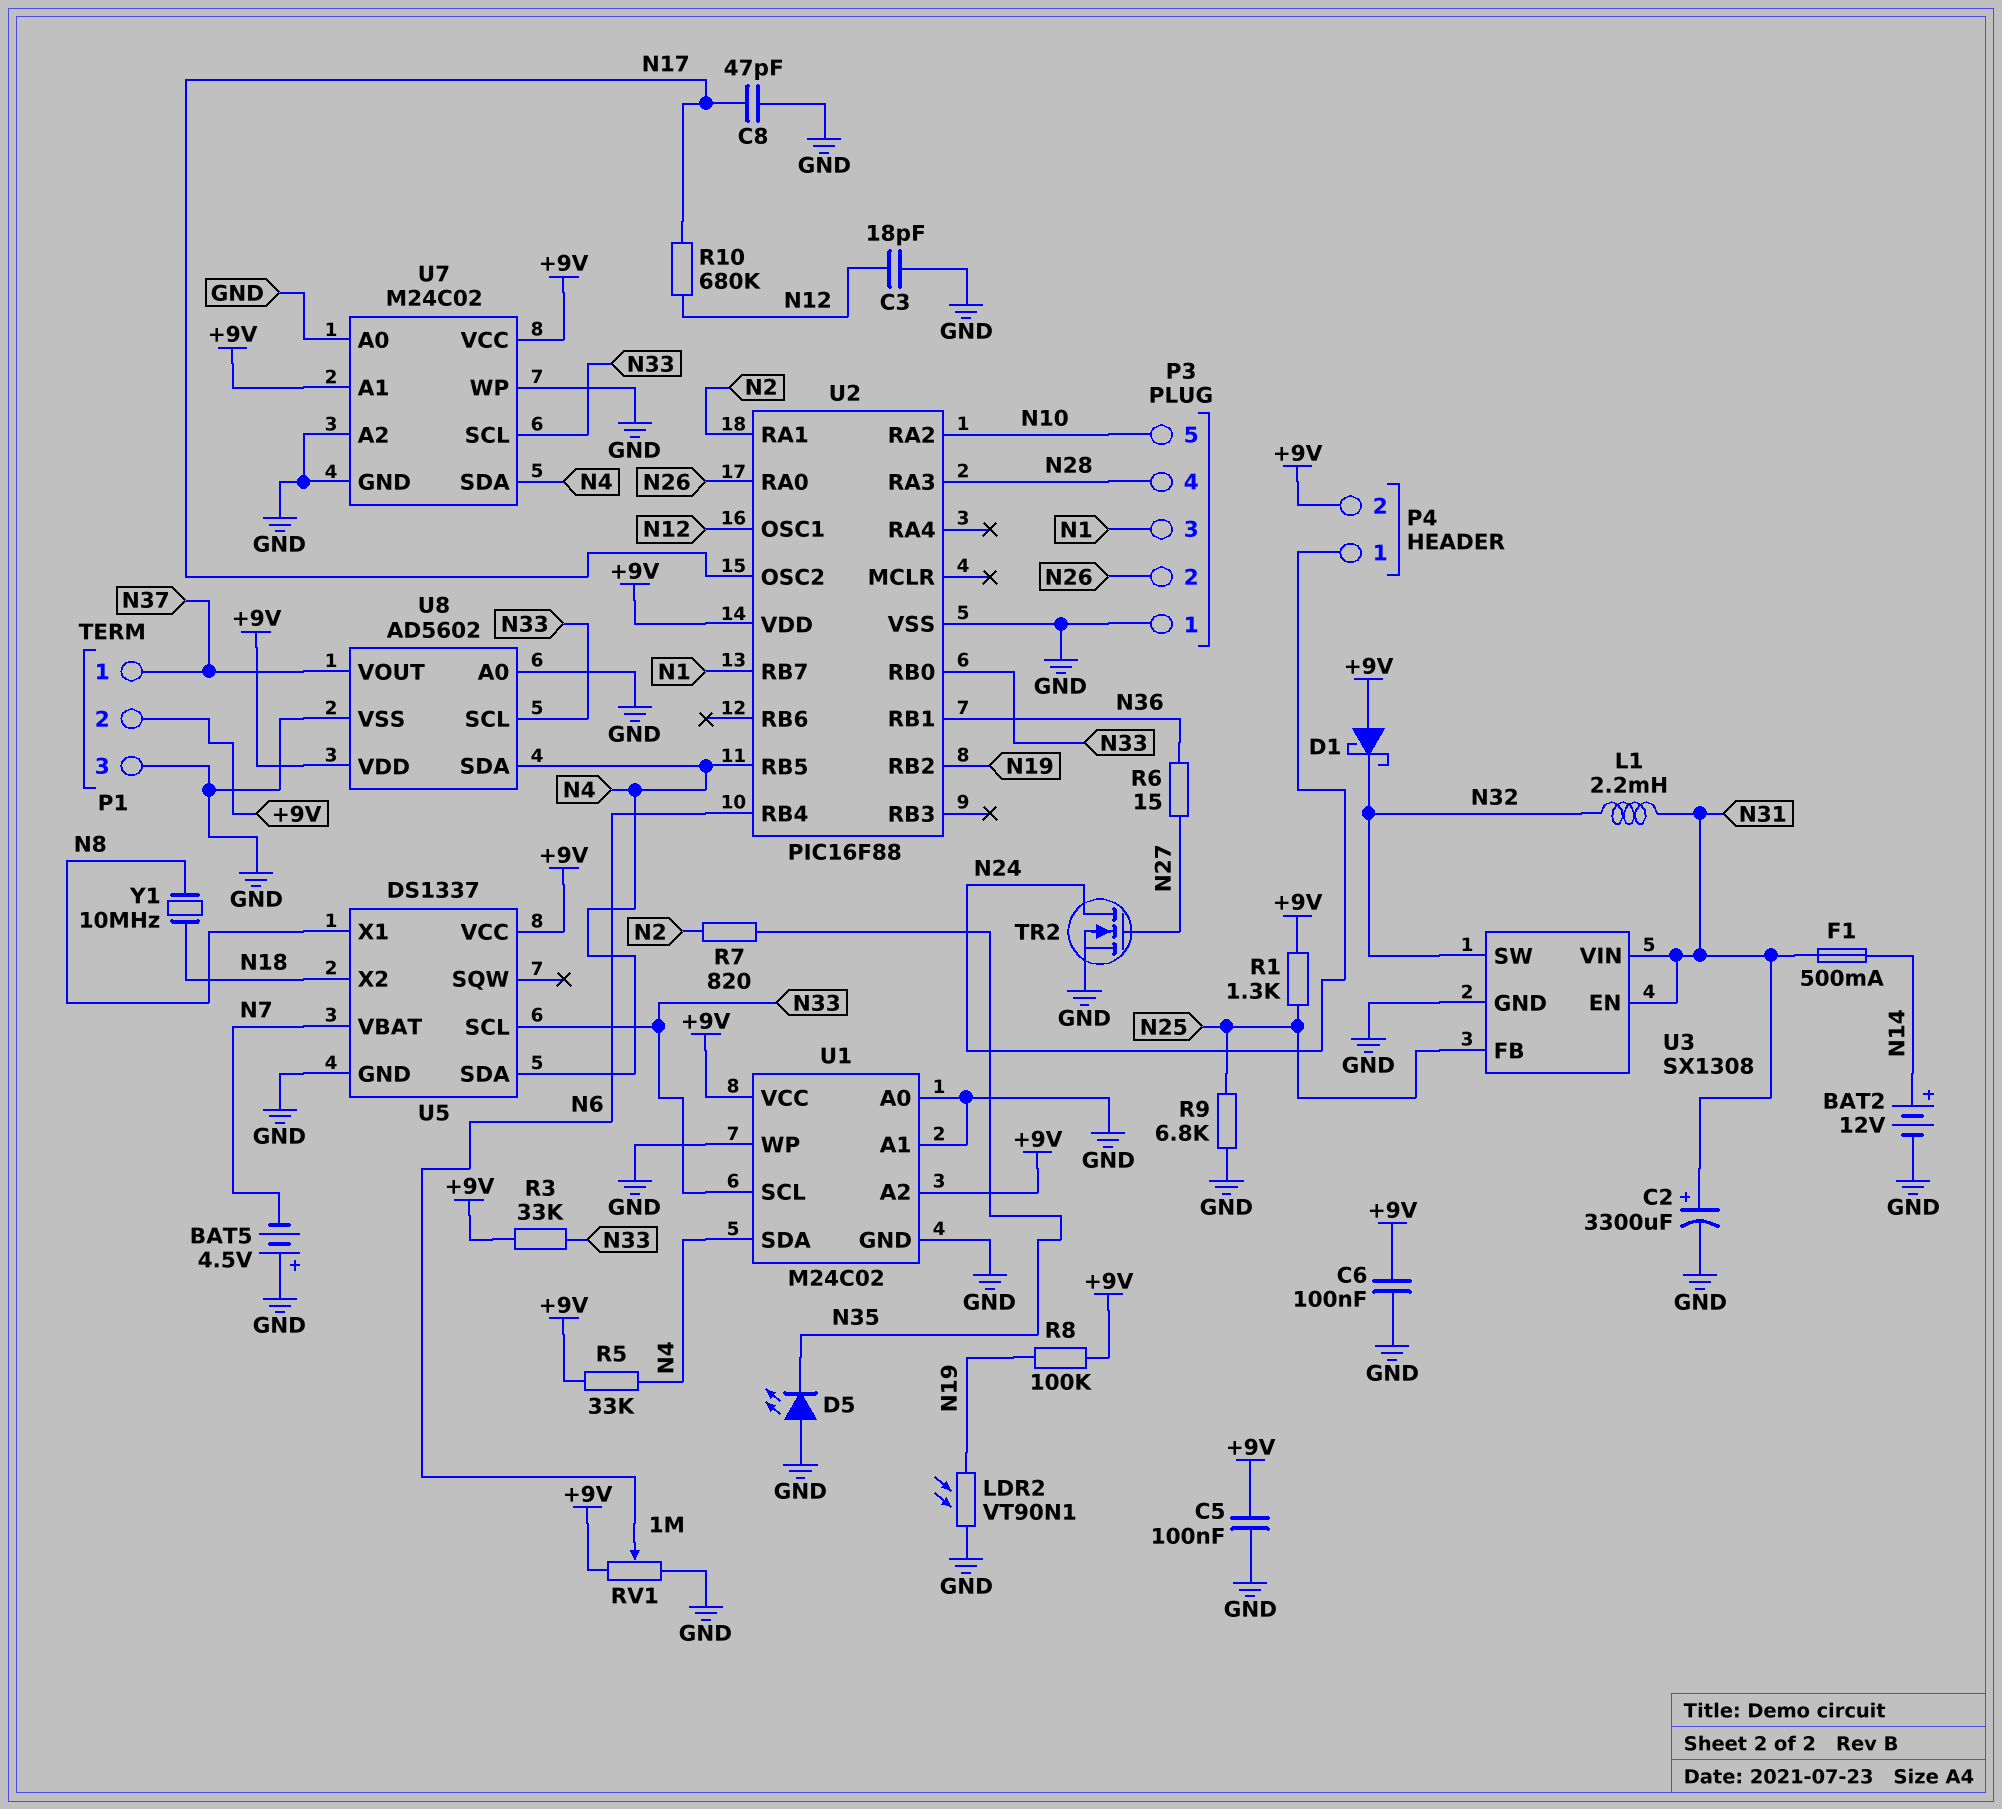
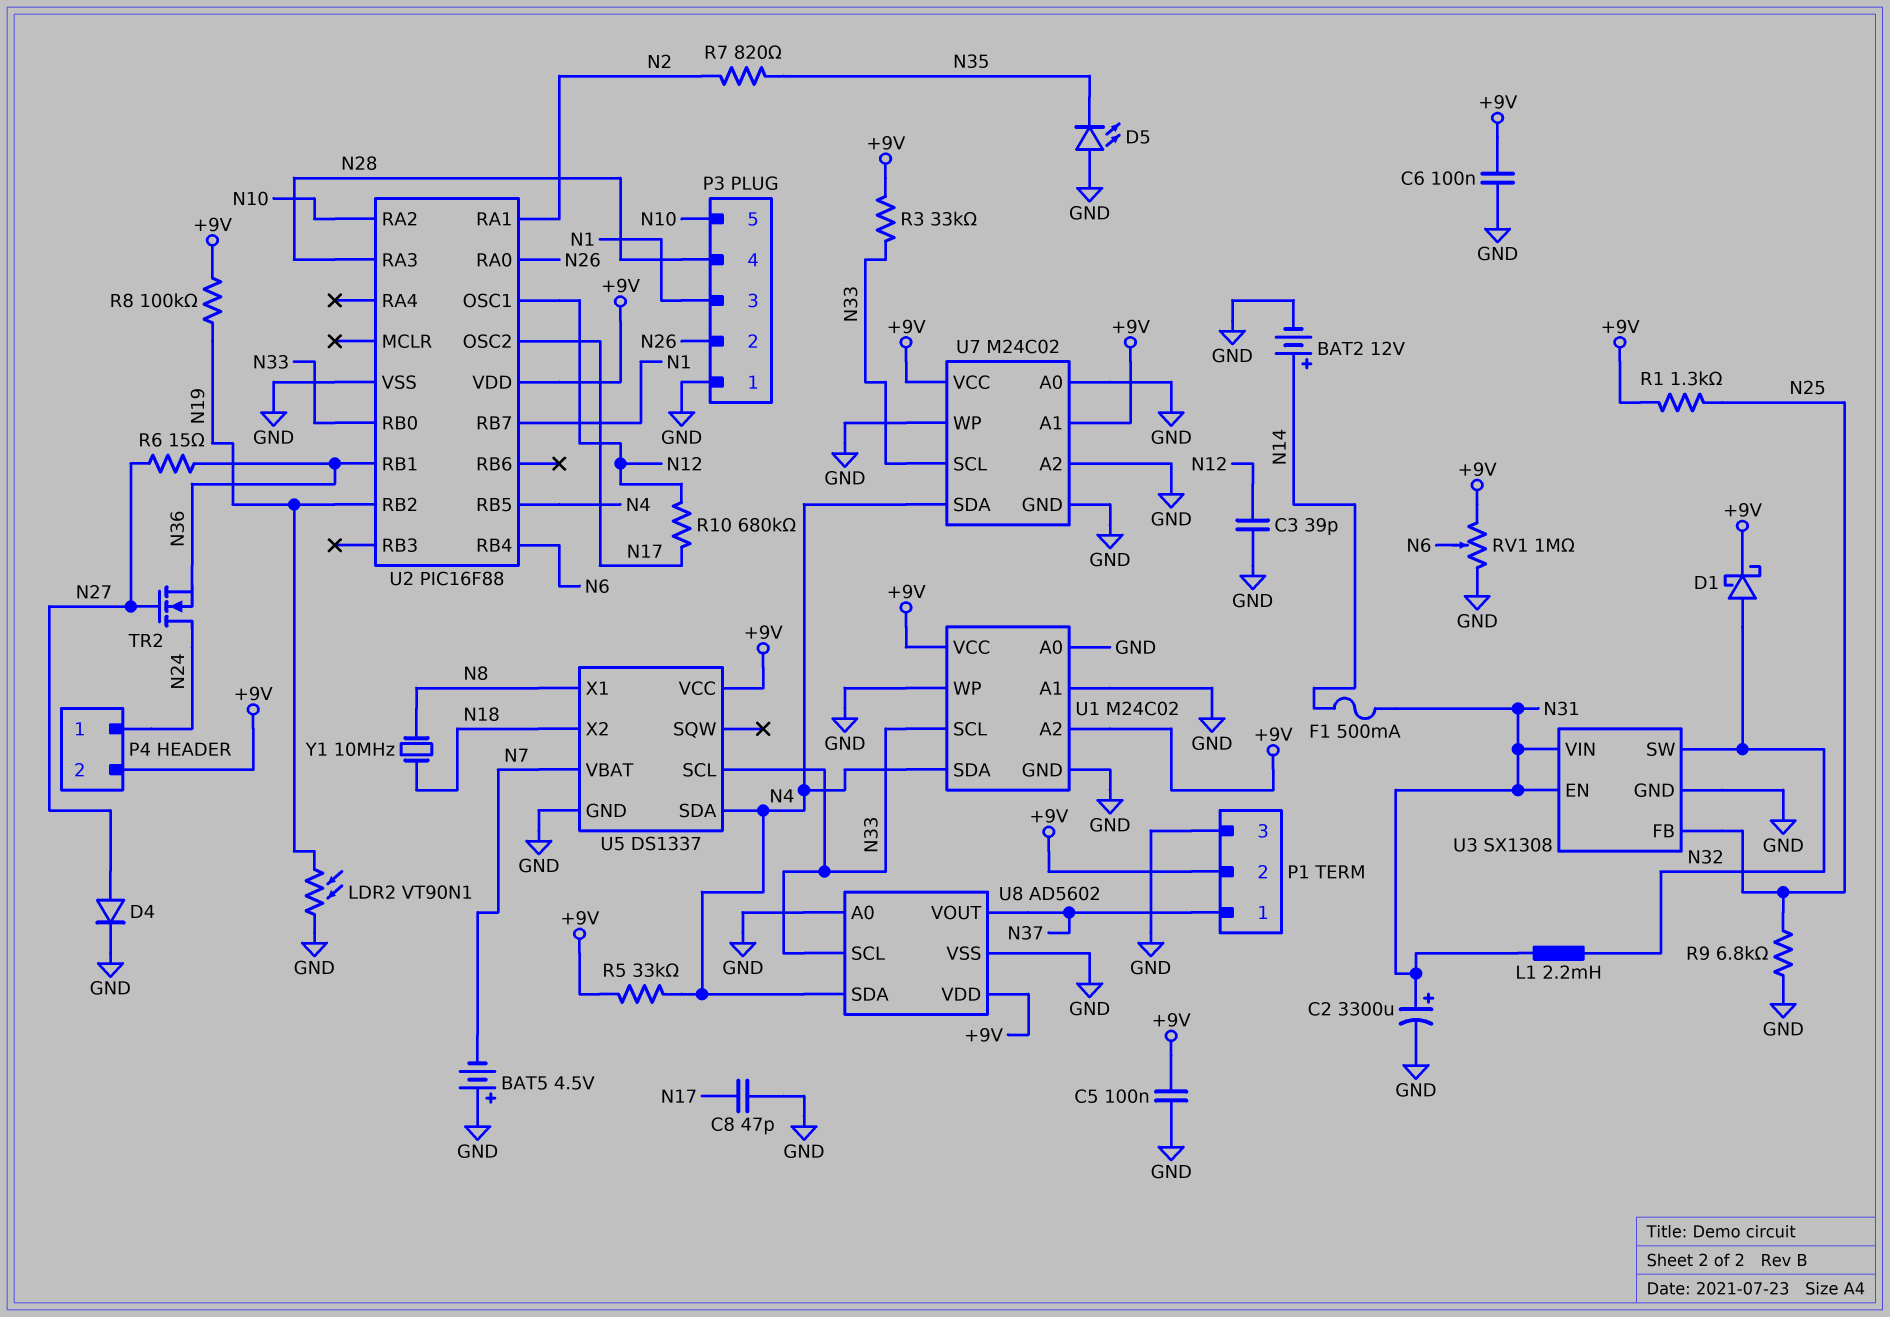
C3: 18pF (GND, N12) -> 39pF (GND, N12)
D1: schottky (A +9V, K N32) -> schottky (A N32, K +9V)
D4: none -> diode (A N27, K GND)
TR2: NMOS (G N27, D N24, S GND) -> NMOS (G N27, D N24, S N36)

